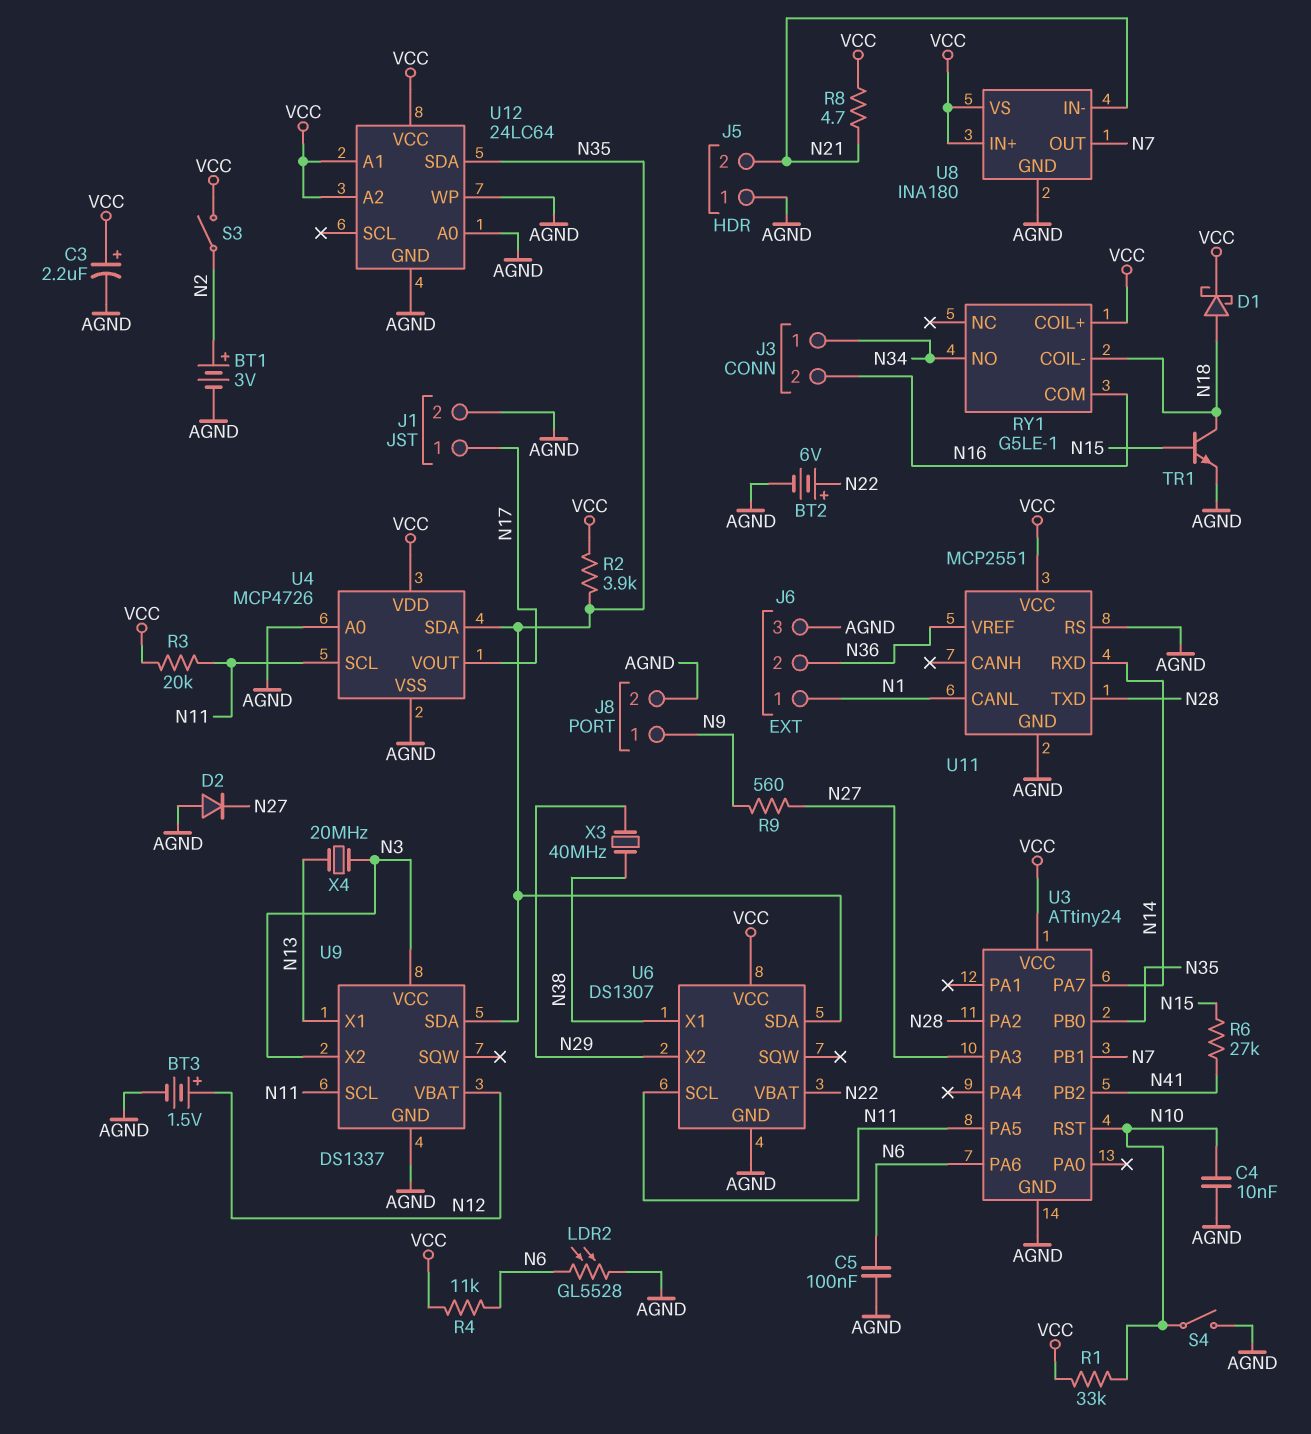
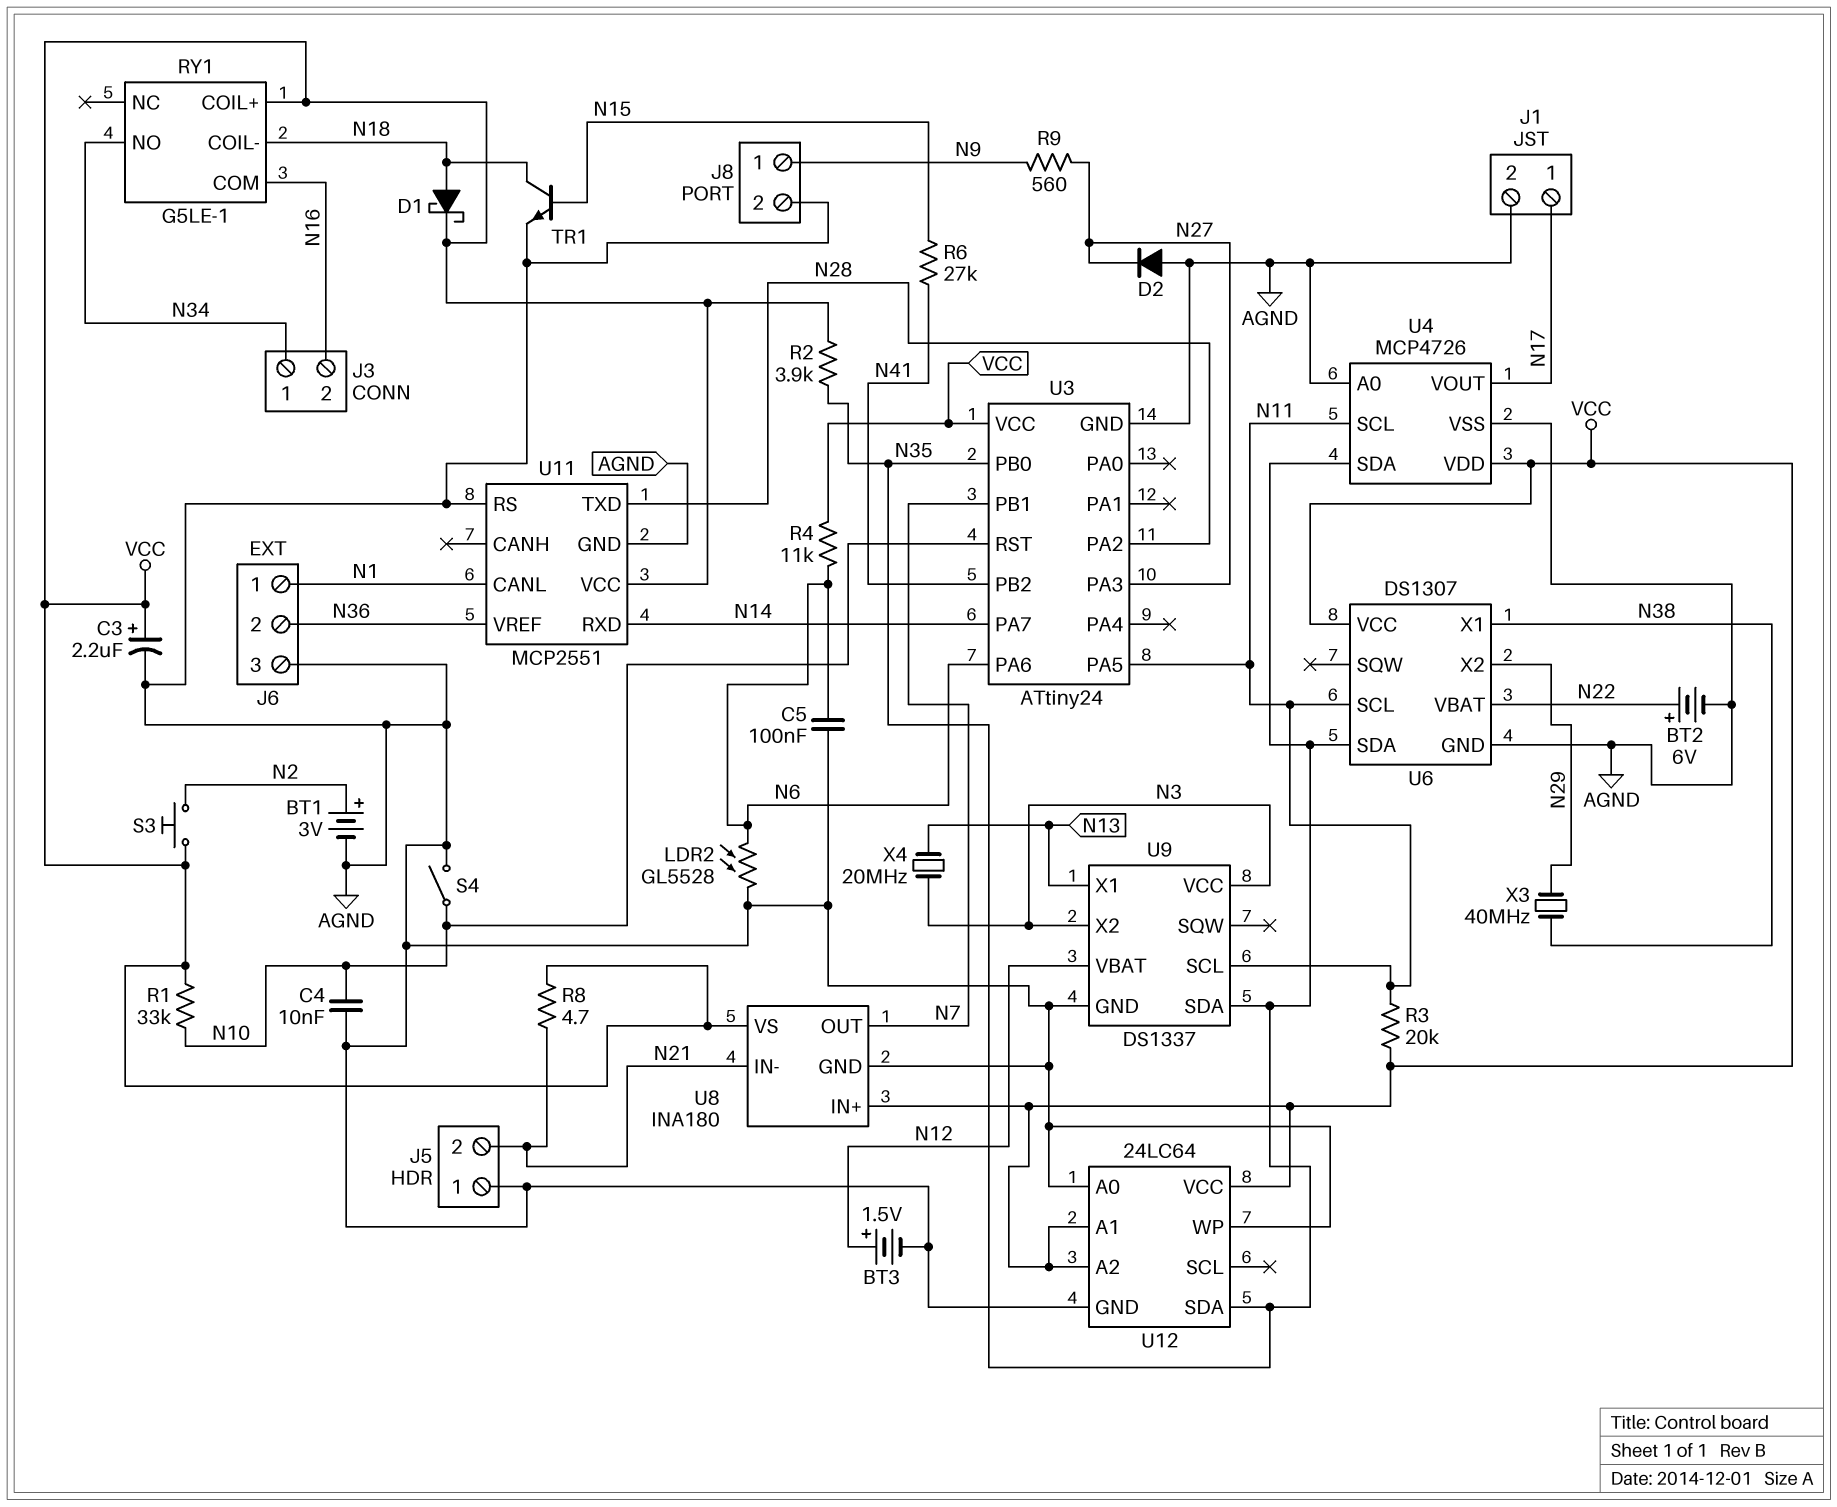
S3: switch (N2, VCC) -> button (N2, VCC)

